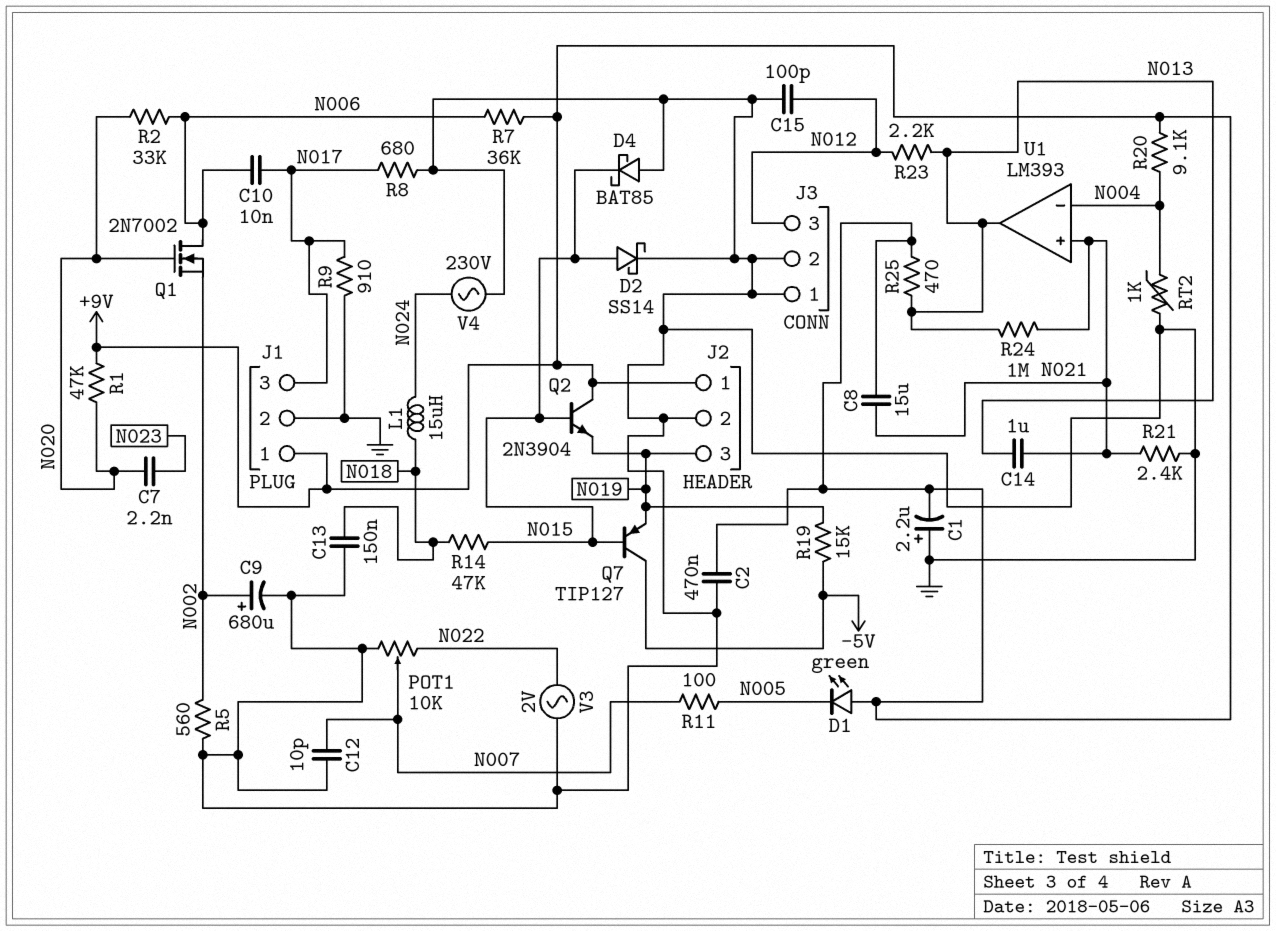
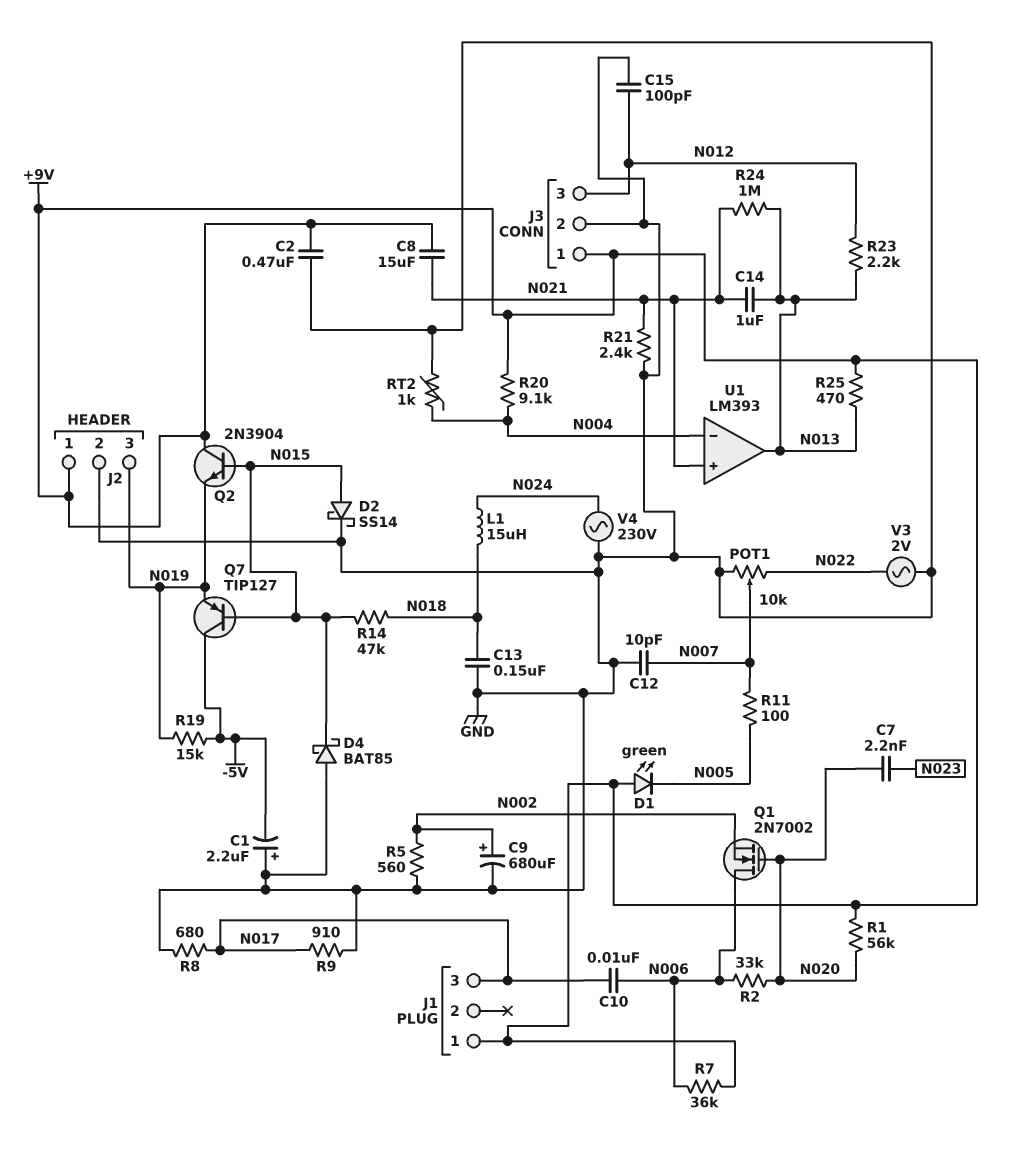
C1: 2.2uF (plus GND, minus +9V) -> 2.2uF (plus GND, minus -5V)
J1 pin 2: GND -> none
J3 pin 1: GND -> +9V
R1: 47k (+9V, N020) -> 56k (+9V, N020)

